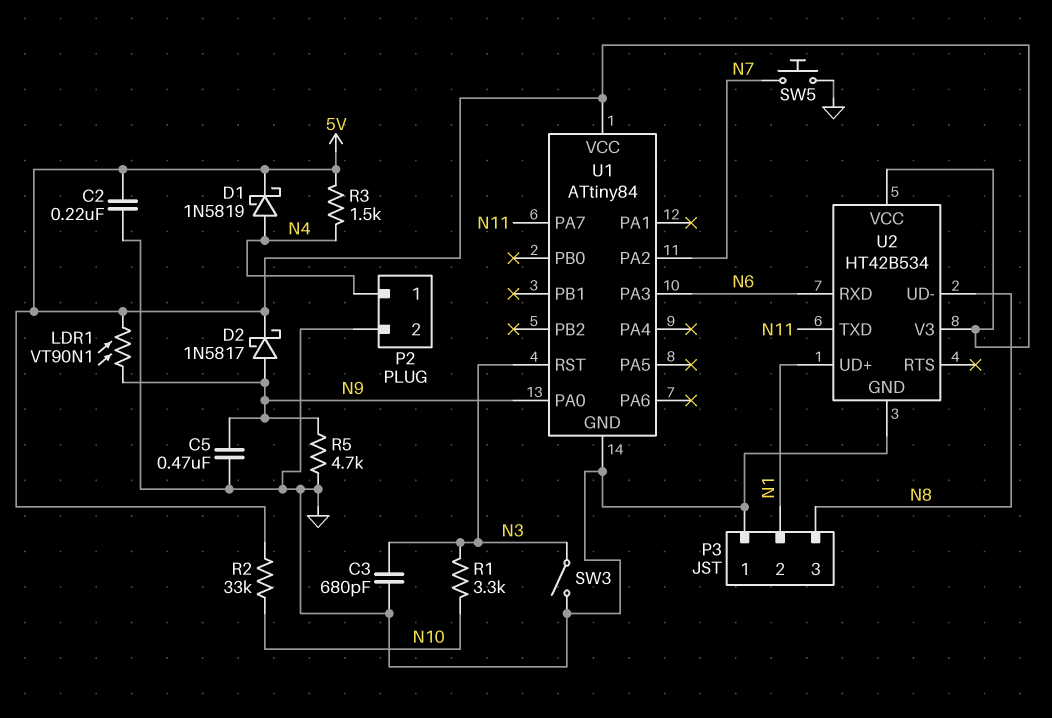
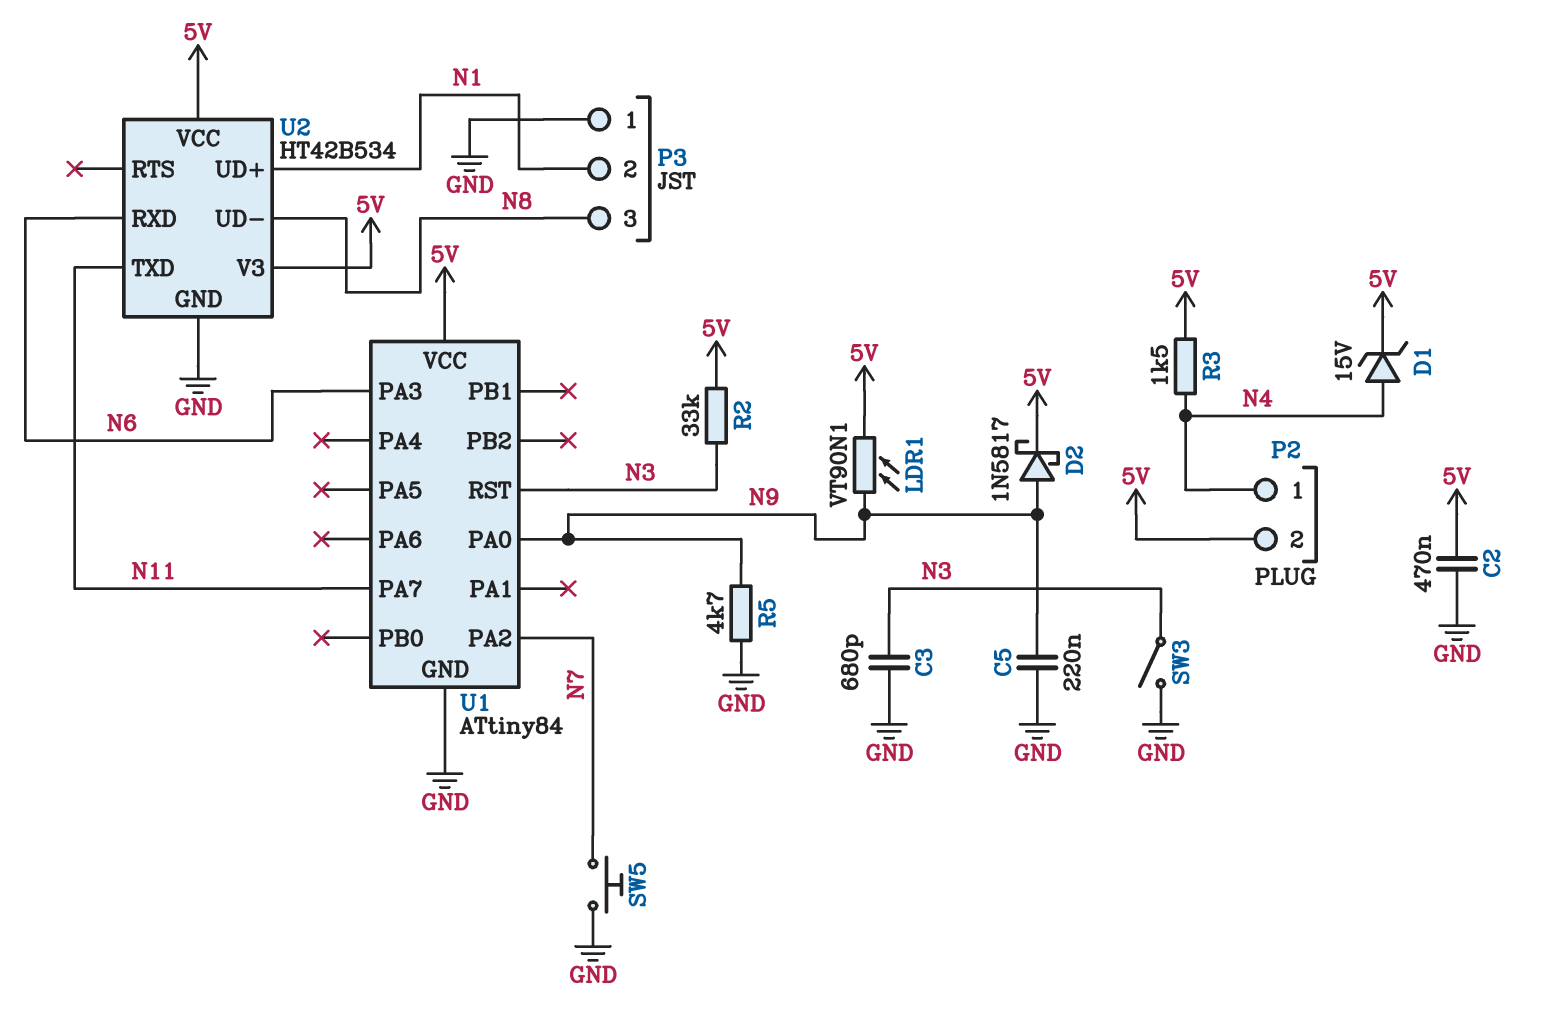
C2: 220nF (5V, GND) -> 470nF (5V, GND)
C5: 470nF (GND, N9) -> 220nF (GND, N9)
D1: schottky 1N5819 (A N4, K 5V) -> zener 15V (A N4, K 5V)
P2 pin 2: GND -> 5V
R1: 3.3k (N3, N10) -> none
R2: 33k (5V, N10) -> 33k (5V, N3)

